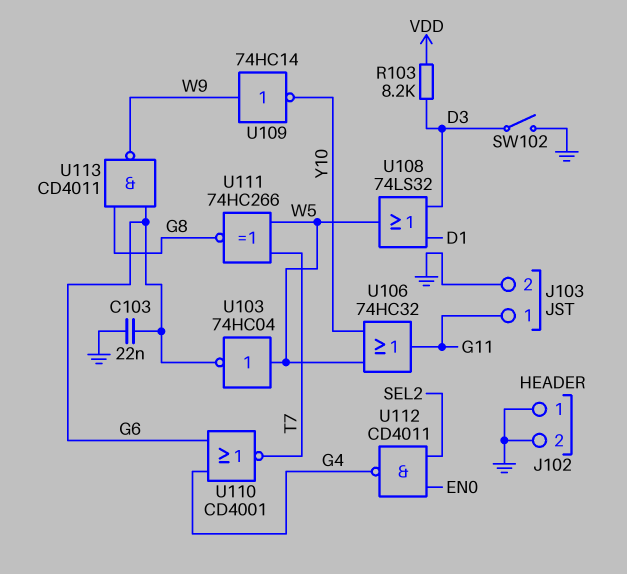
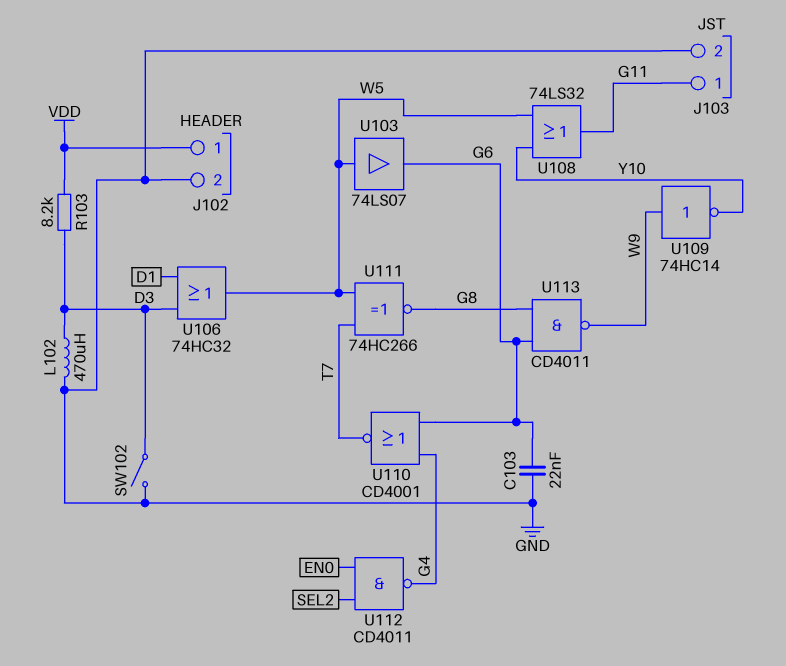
J102 pin 1: GND -> VDD
L102: none -> 470uH (D3, GND)
U103: NOT 74HC04 (in W5, out G6) -> buffer 74LS07 (in W5, out G6)
U106: OR 74HC32 (in W5, in Y10, out G11) -> OR 74HC32 (in D1, in D3, out W5)
U108: OR 74LS32 (in D1, in D3, out W5) -> OR 74LS32 (in W5, in Y10, out G11)

